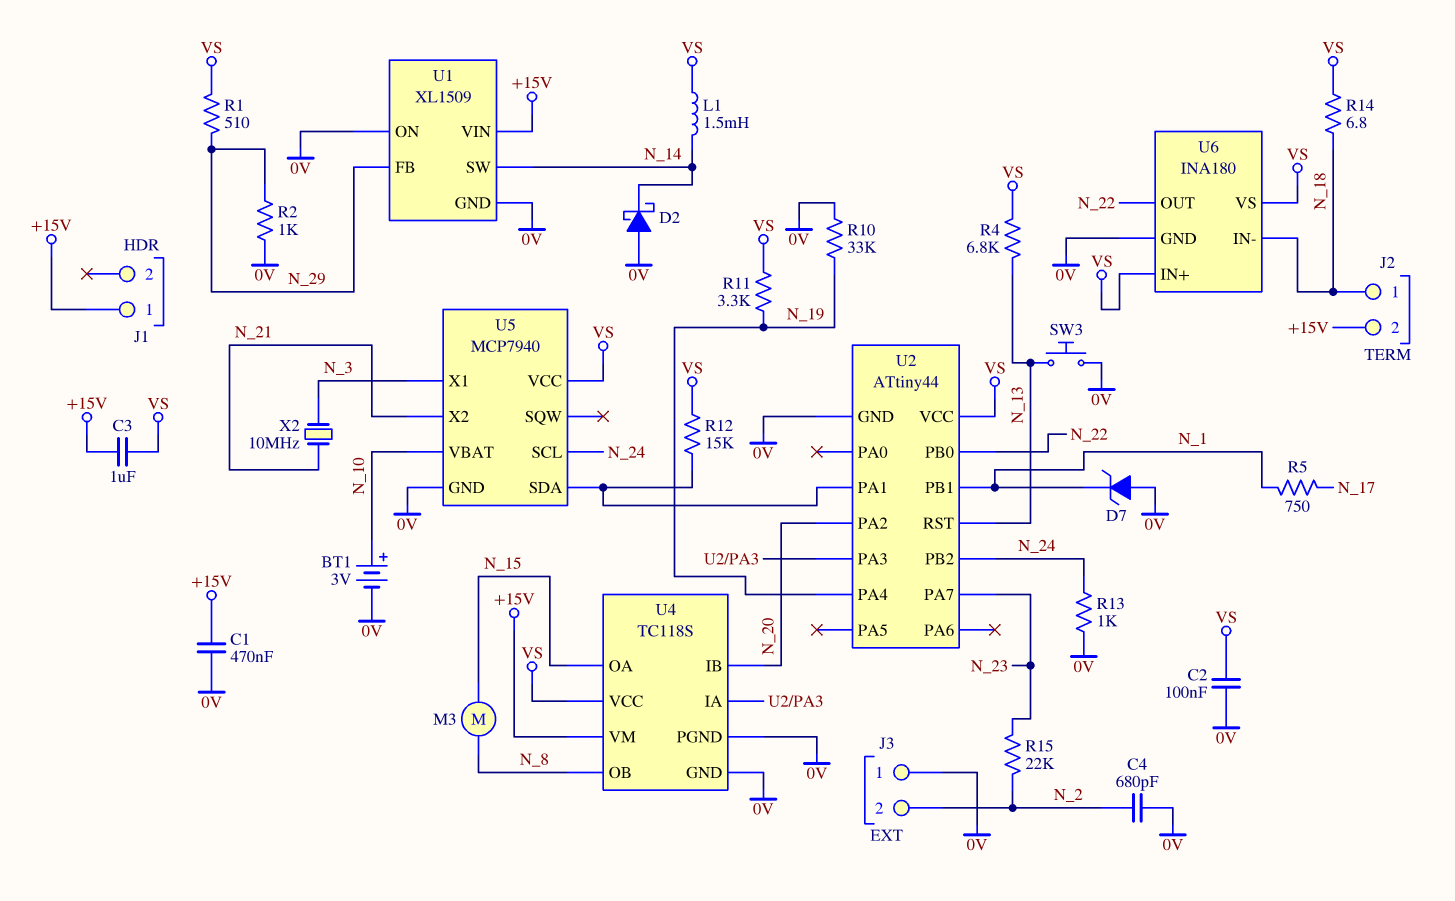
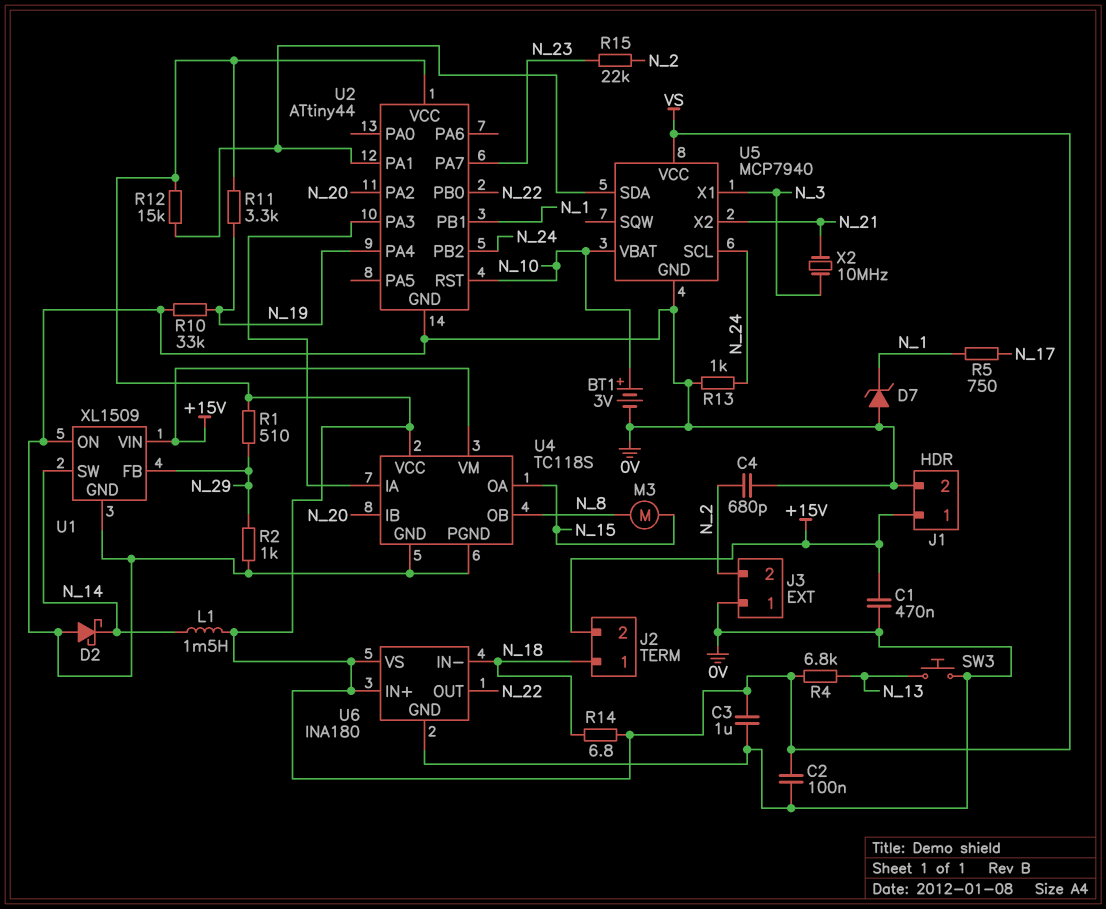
C3: 1uF (+15V, VS) -> 1uF (0V, VS)
J1 pin 2: none -> 0V
U2 pin RST: N_13 -> N_10

